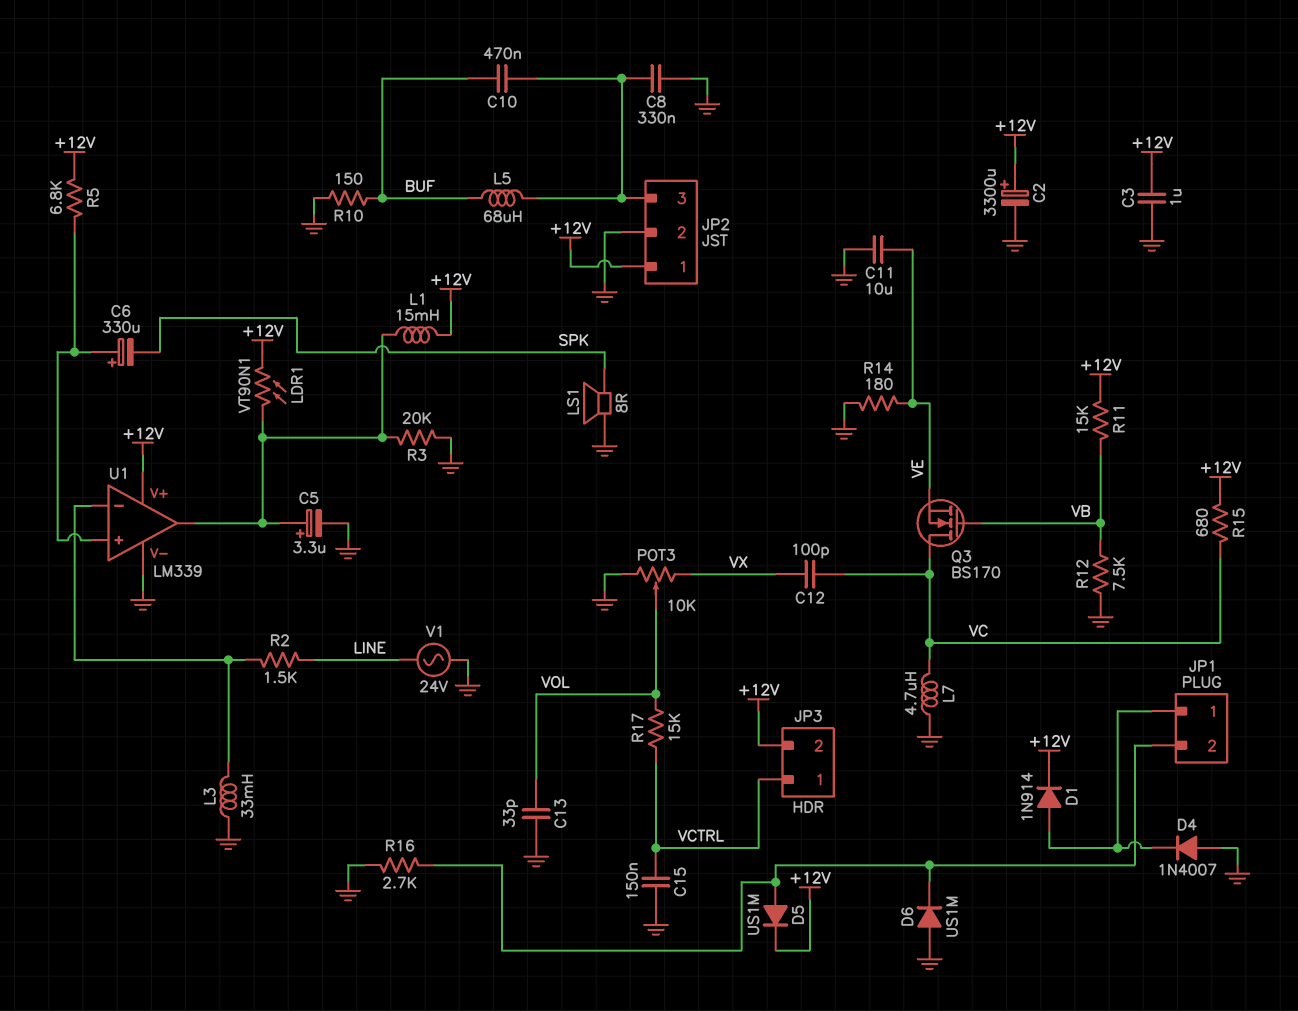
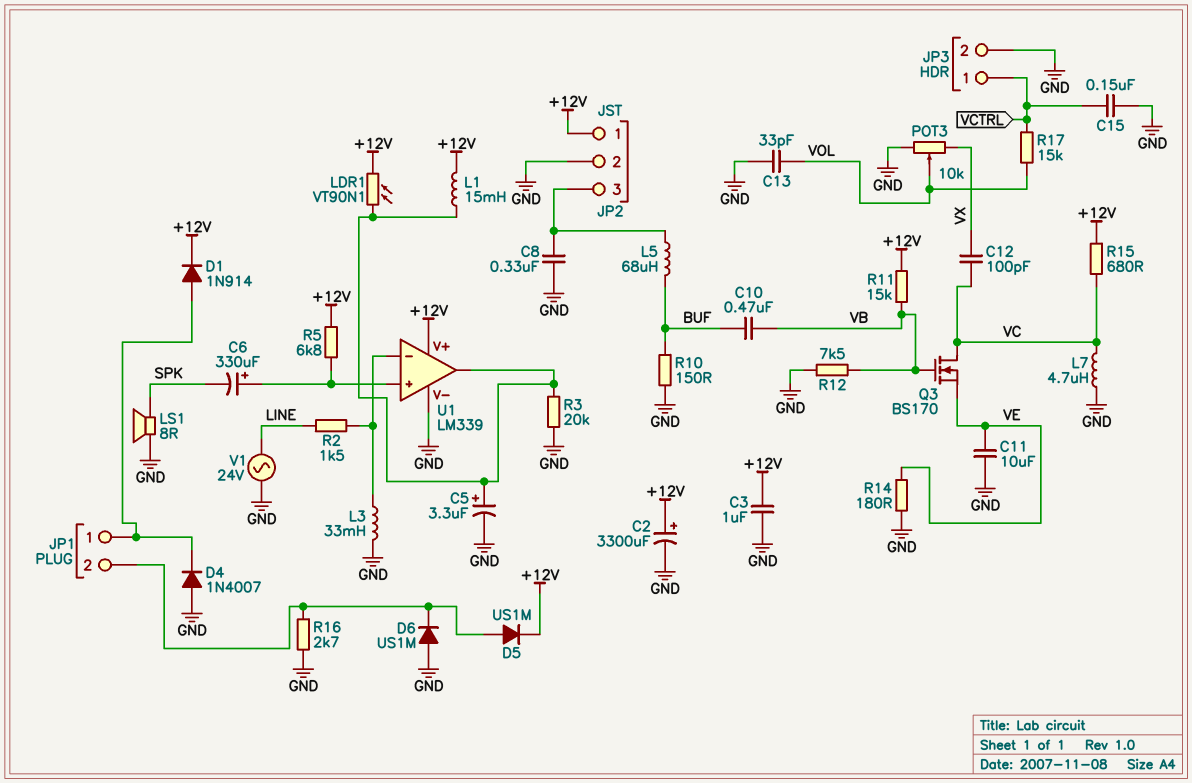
C10: 470nF (BUF, JP2/3) -> 470nF (BUF, VB)
JP3 pin 2: +12V -> GND

